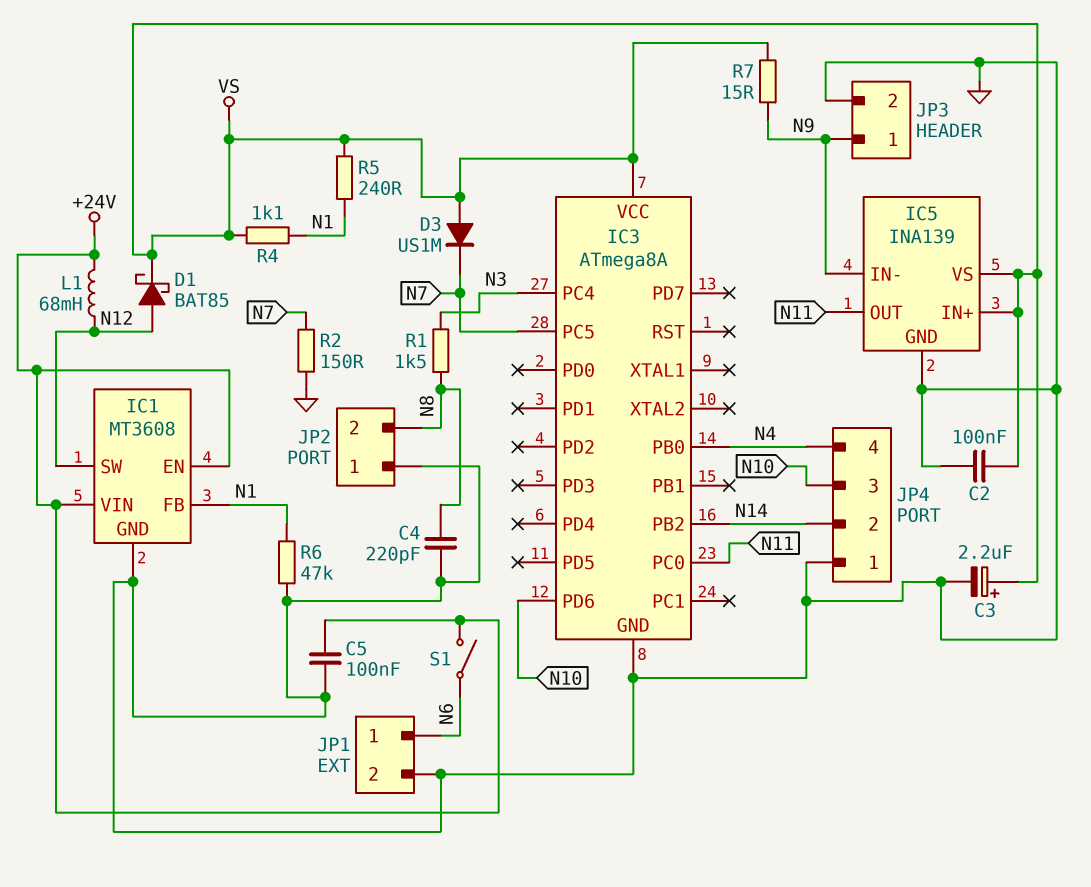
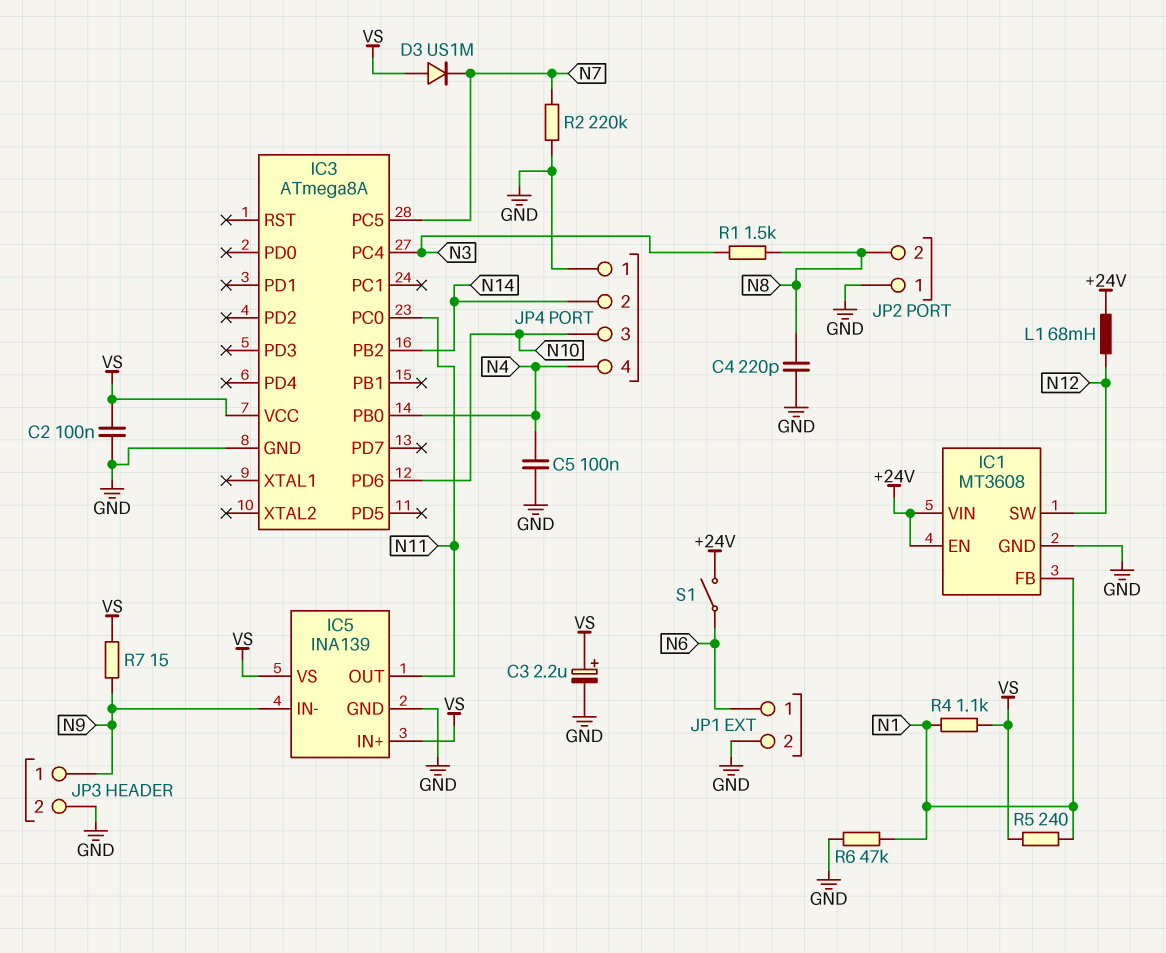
C5: 100nF (+24V, GND) -> 100nF (GND, N4)
D1: schottky BAT85 (A N12, K VS) -> none
R2: 150 (GND, N7) -> 220k (GND, N7)

